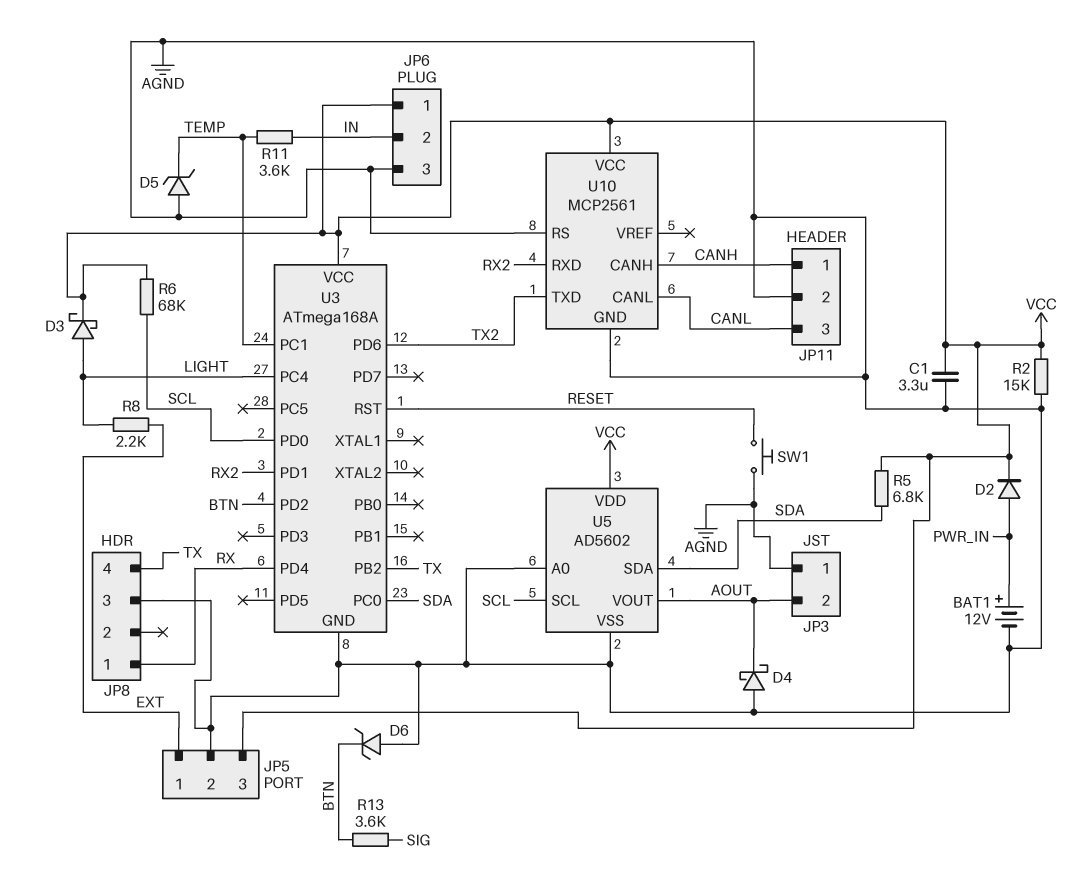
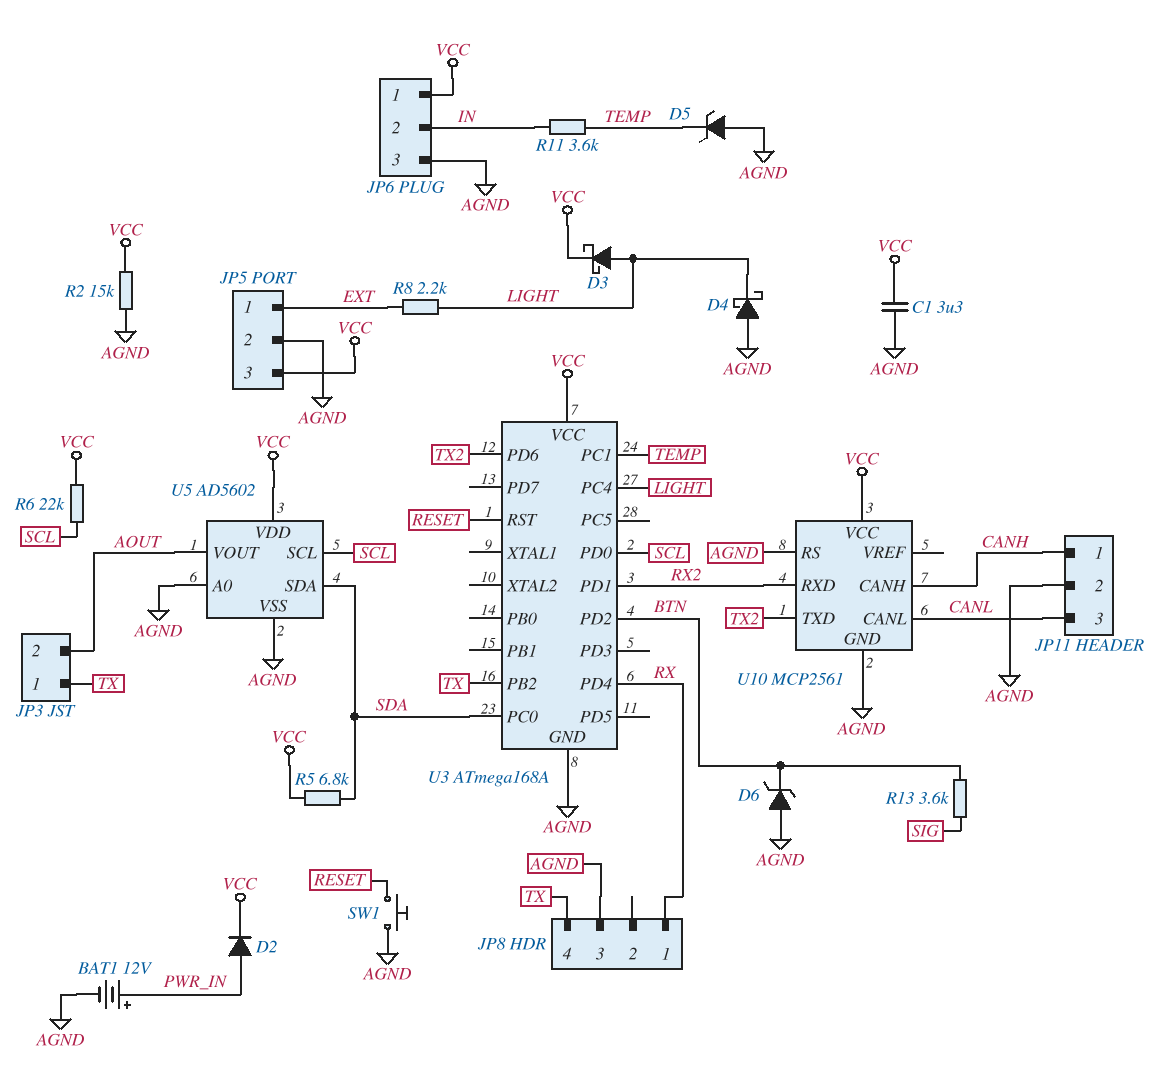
D4: schottky (A AGND, K AOUT) -> schottky (A AGND, K LIGHT)
JP3 pin 1: AGND -> TX
R6: 68k (SCL, VCC) -> 22k (SCL, VCC)

